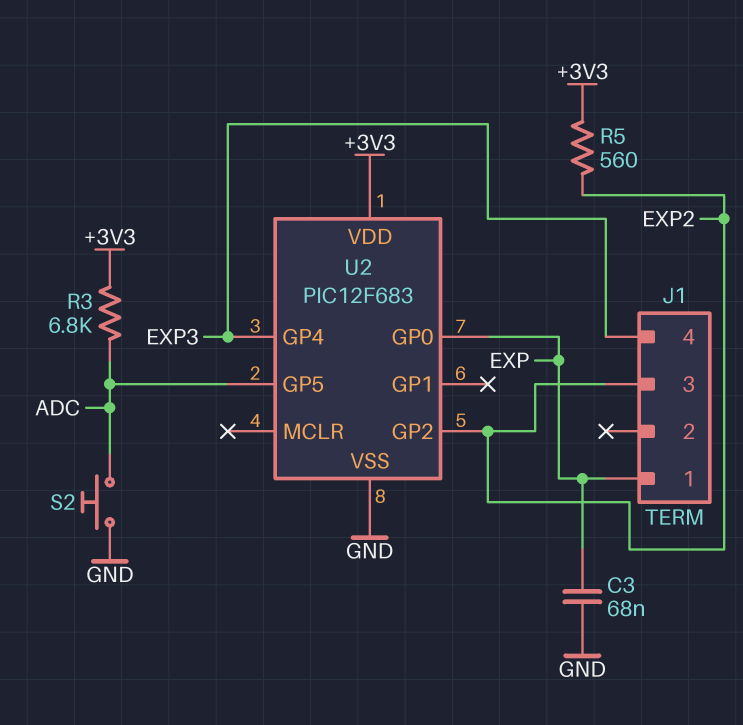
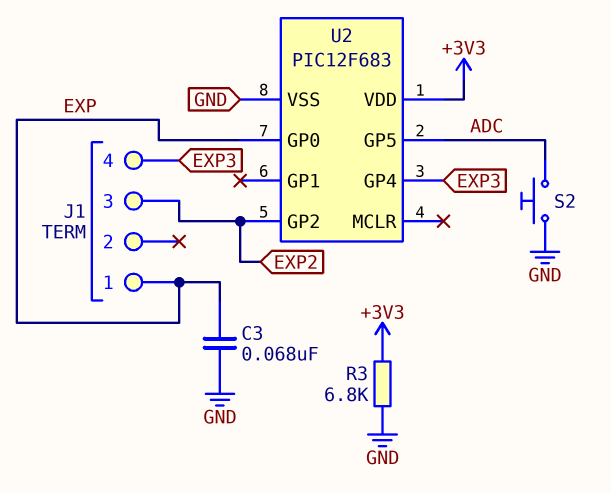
R3: 6.8k (+3V3, ADC) -> 6.8k (+3V3, GND)
R5: 560 (+3V3, EXP2) -> none

